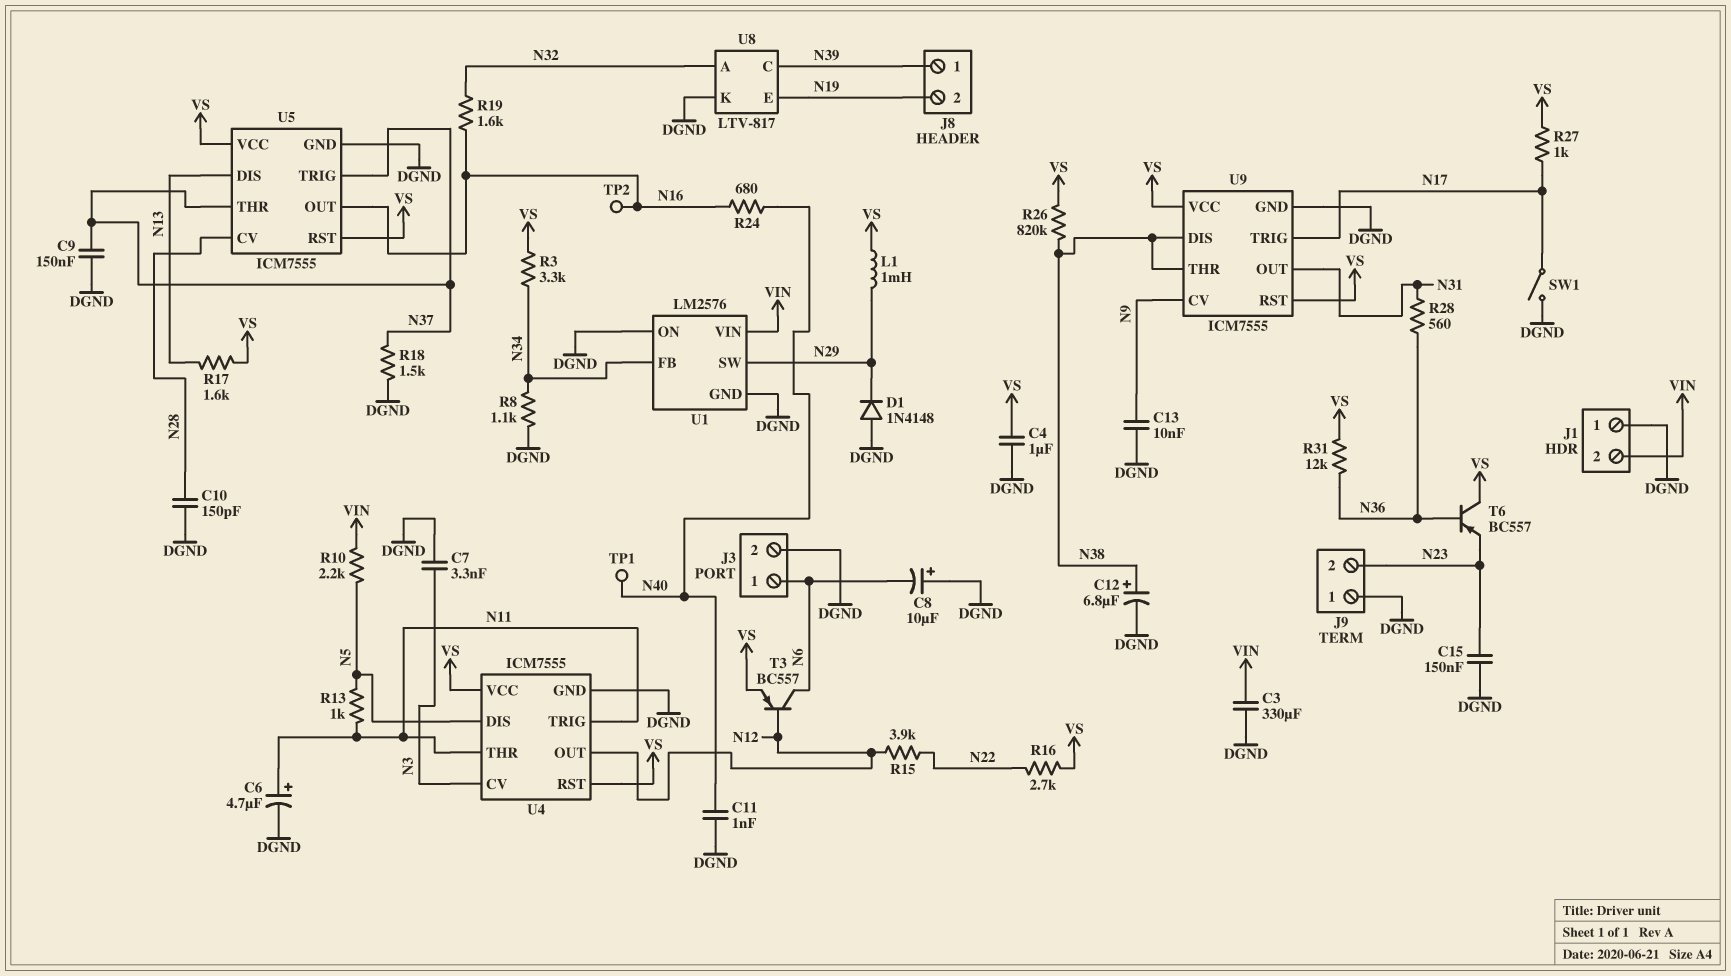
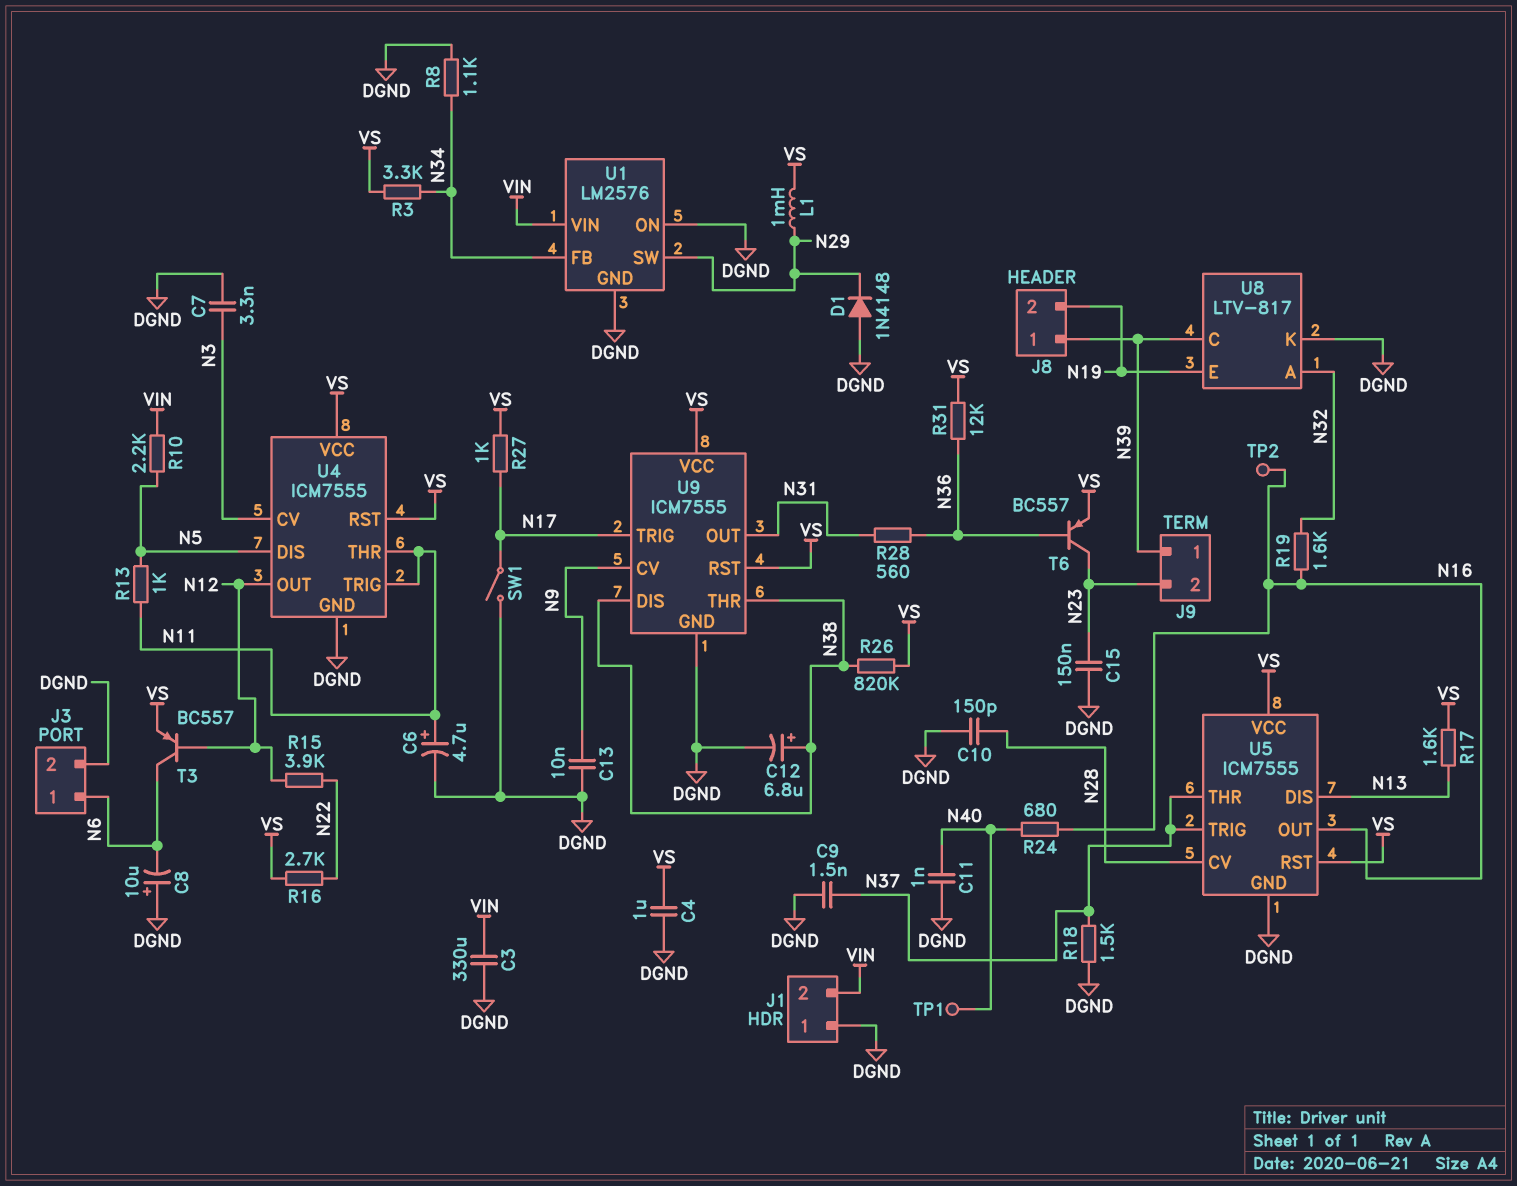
C9: 150nF (DGND, N37) -> 1.5nF (DGND, N37)
J9 pin 1: DGND -> N39
T6: PNP BC557 (B N36, C VS, E N23) -> PNP BC557 (B N36, C N23, E VS)

